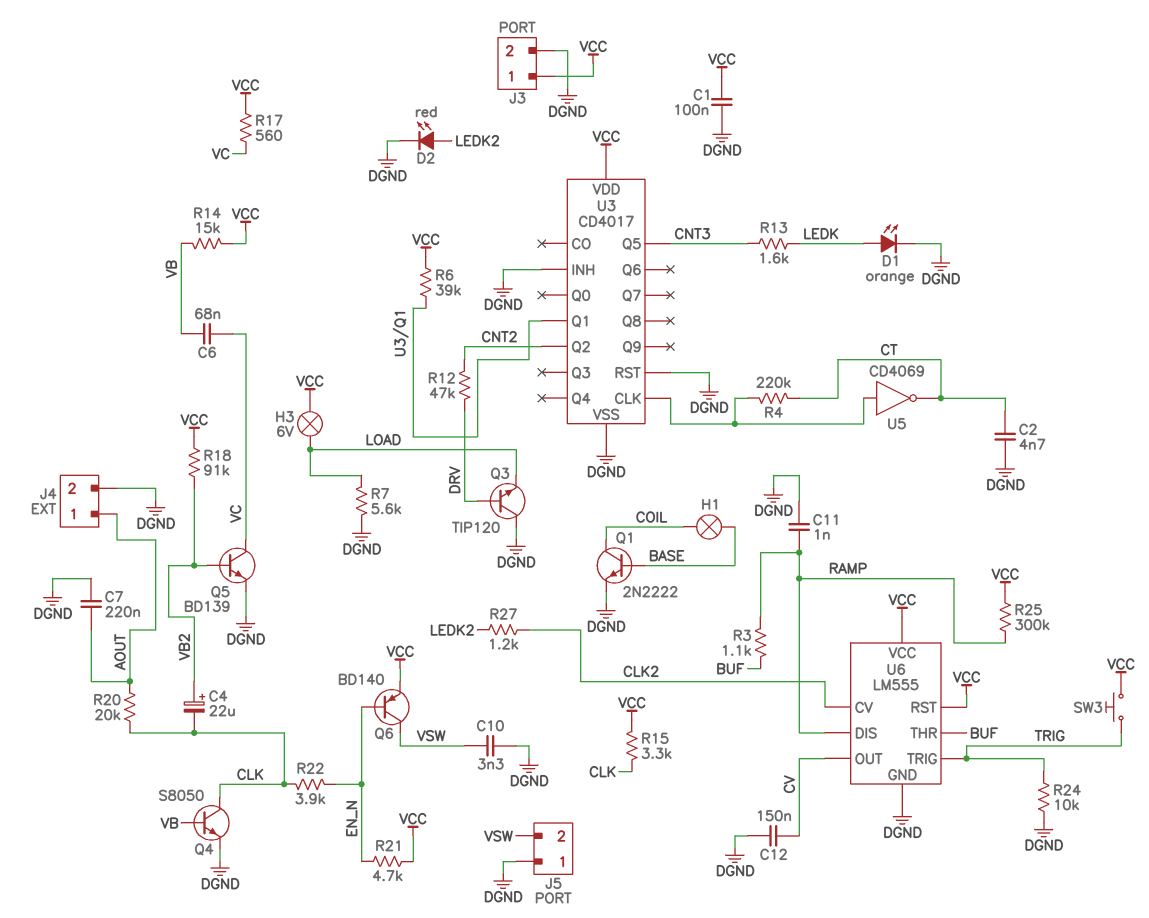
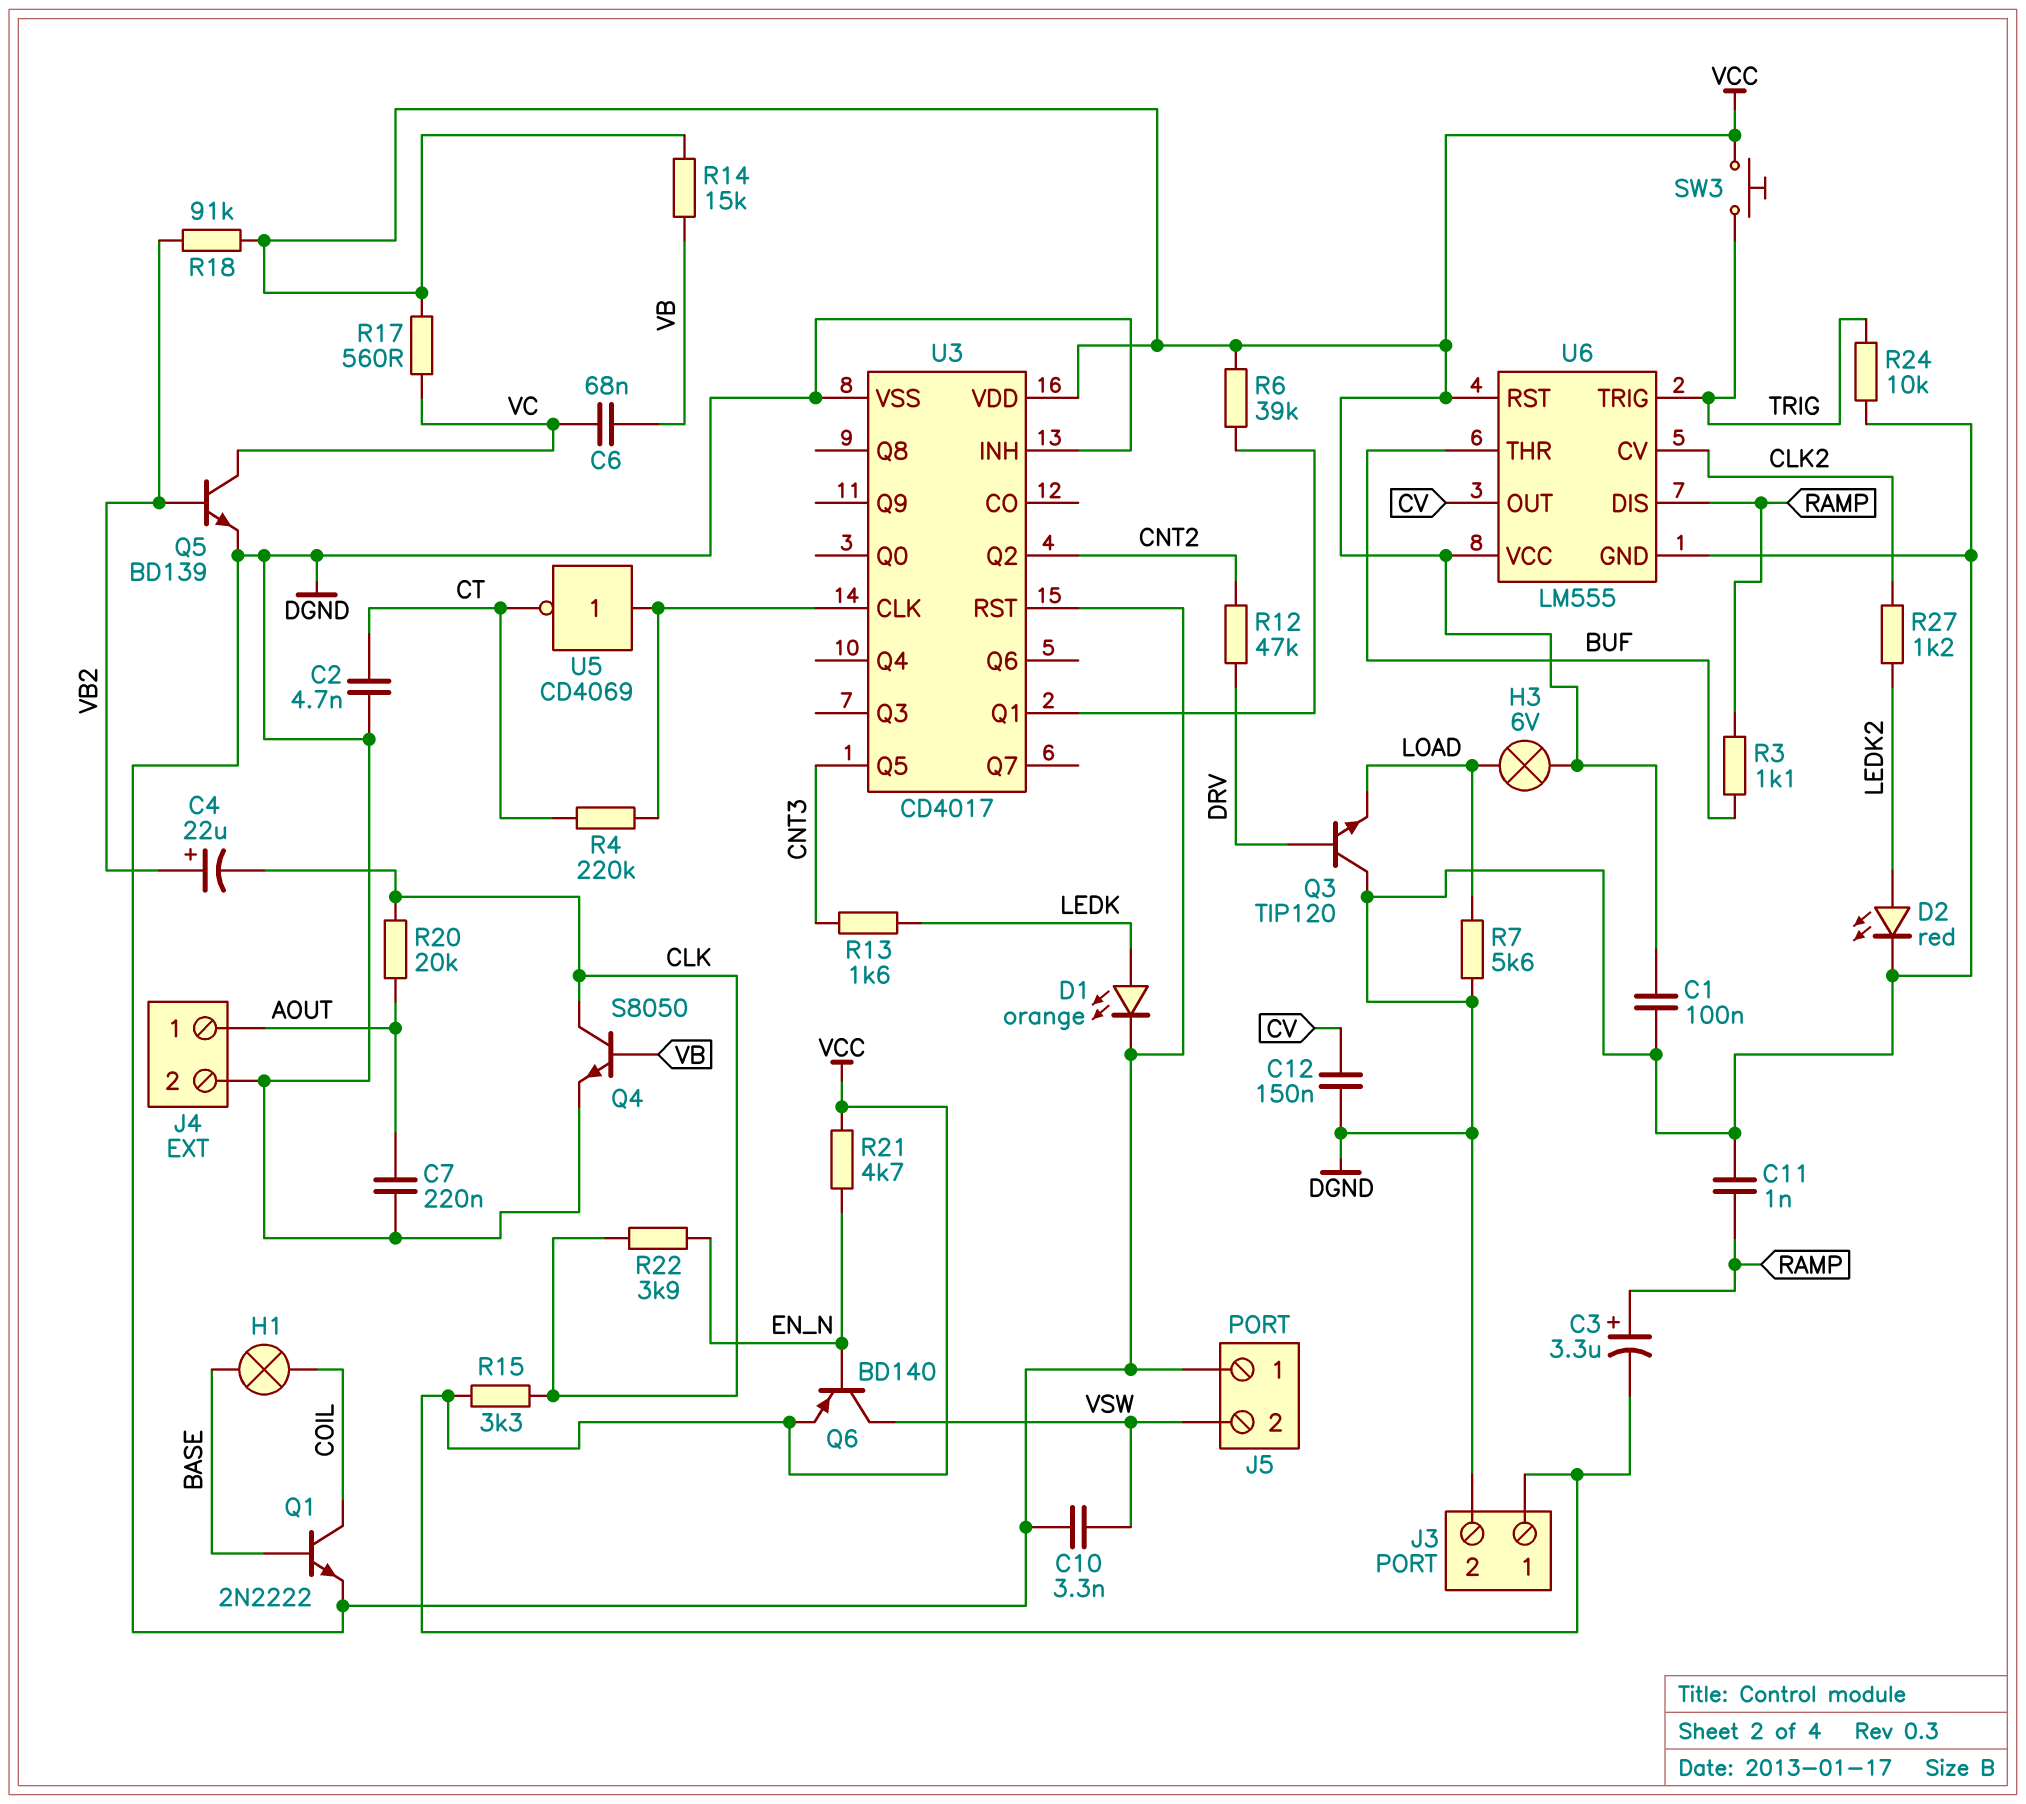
C3: none -> 3.3uF (plus RAMP, minus VCC)
R25: 300k (RAMP, VCC) -> none

